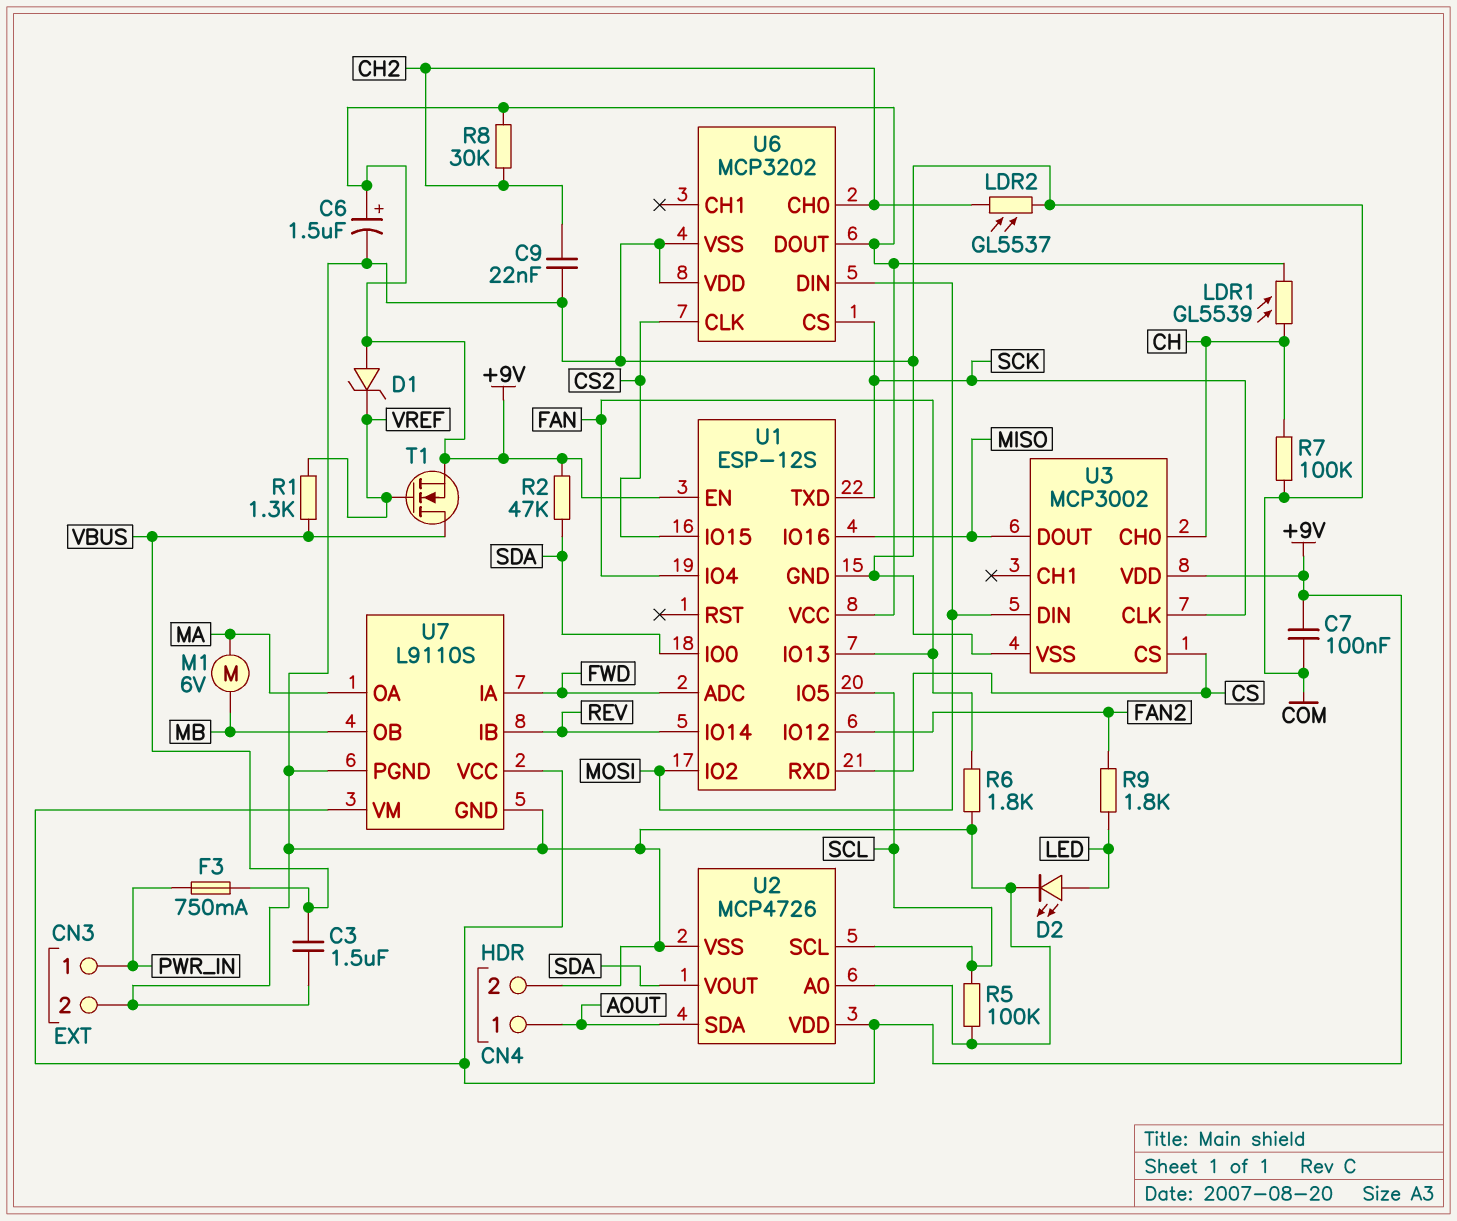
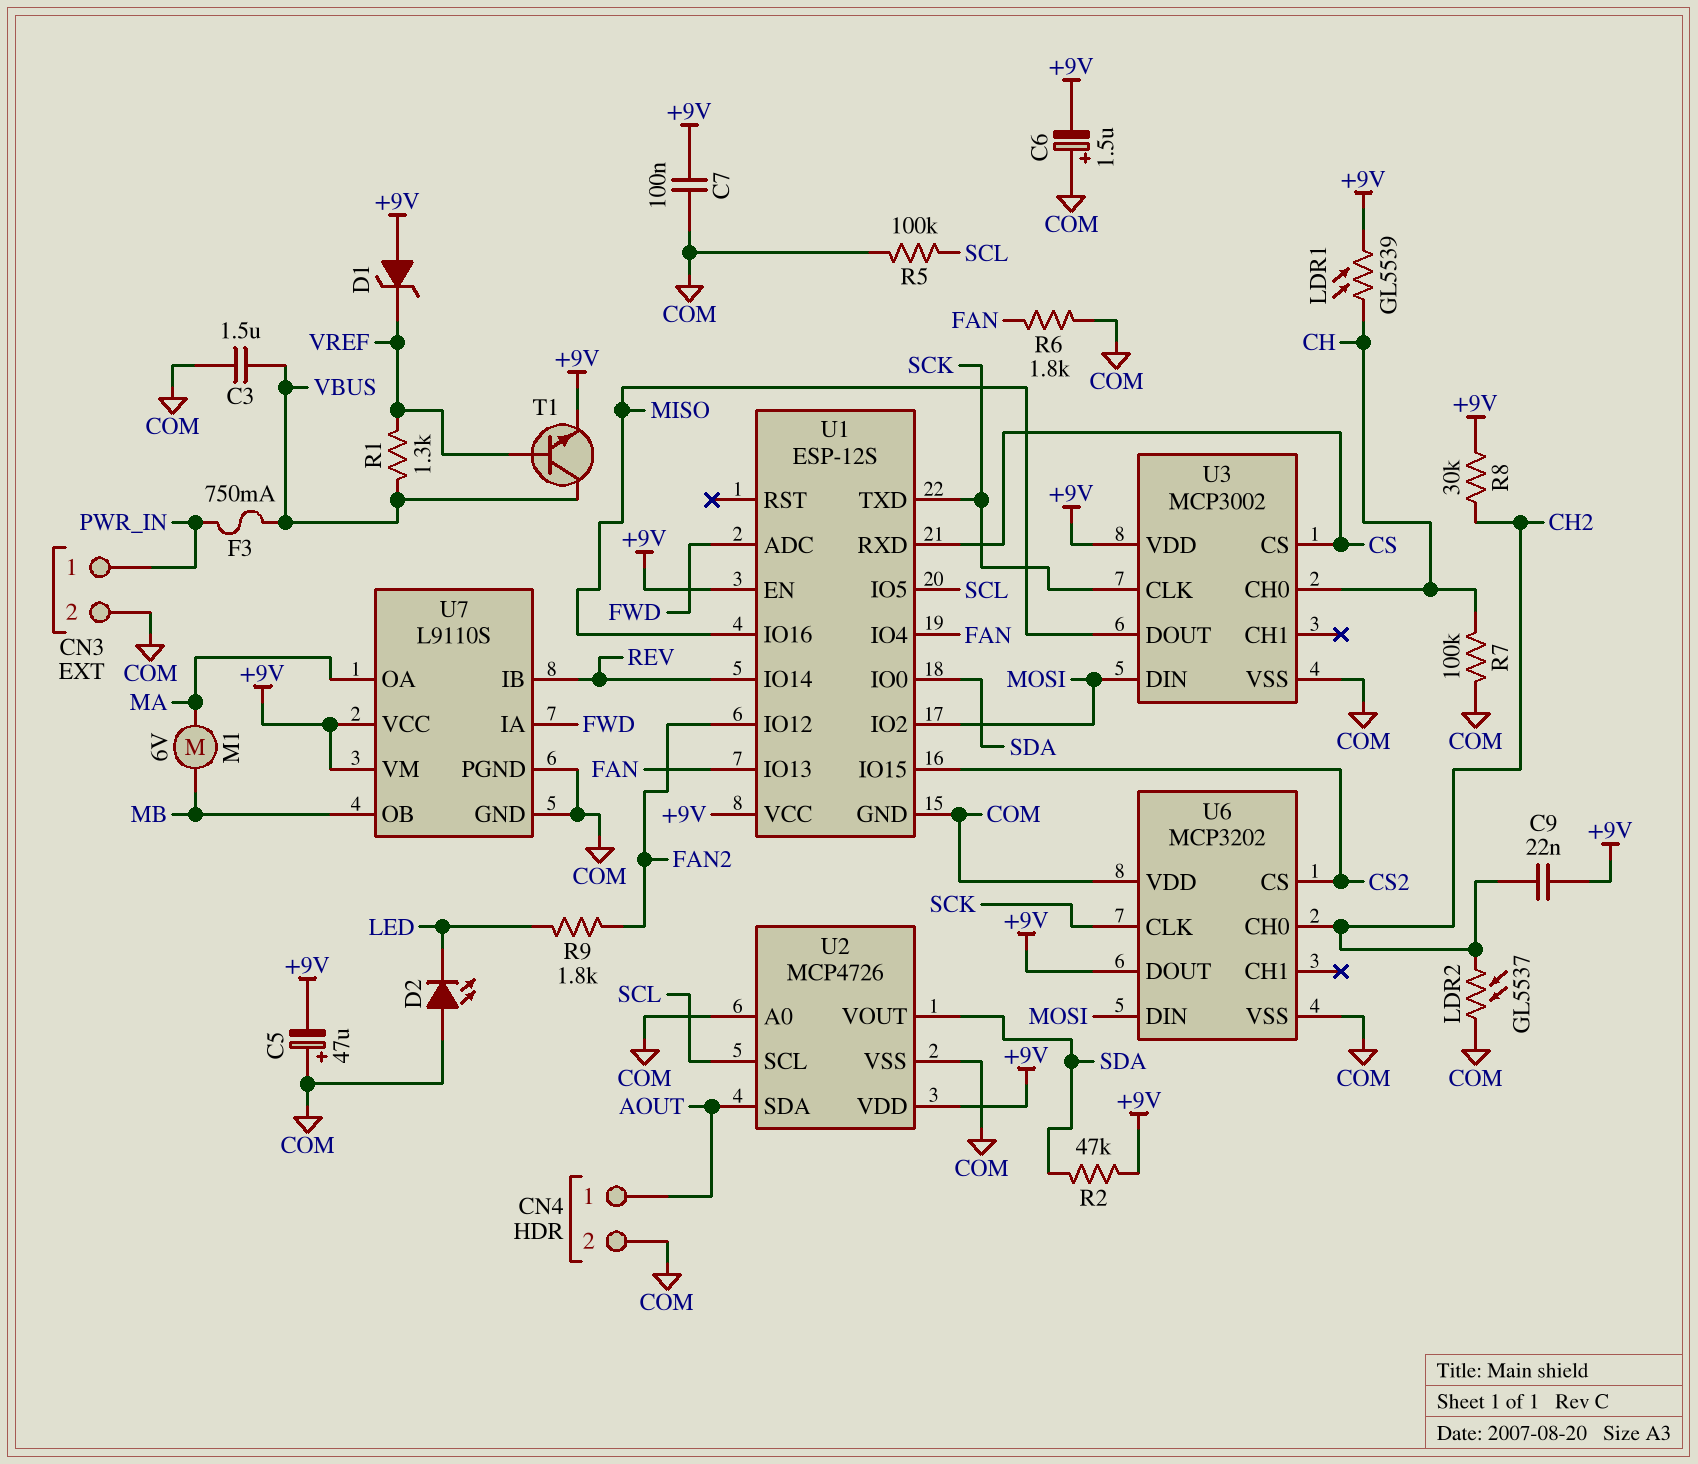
C5: none -> 47uF (plus COM, minus +9V)
C6: 1.5uF (plus +9V, minus COM) -> 1.5uF (plus COM, minus +9V)
C9: 22nF (CH2, COM) -> 22nF (+9V, CH2)
D2: LED (A LED, K COM) -> LED (A COM, K LED)
T1: NMOS (G VREF, D VBUS, S +9V) -> NPN (B VREF, C VBUS, E +9V)
U6 pin CLK: CS2 -> SCK
U6 pin CS: SCK -> CS2

